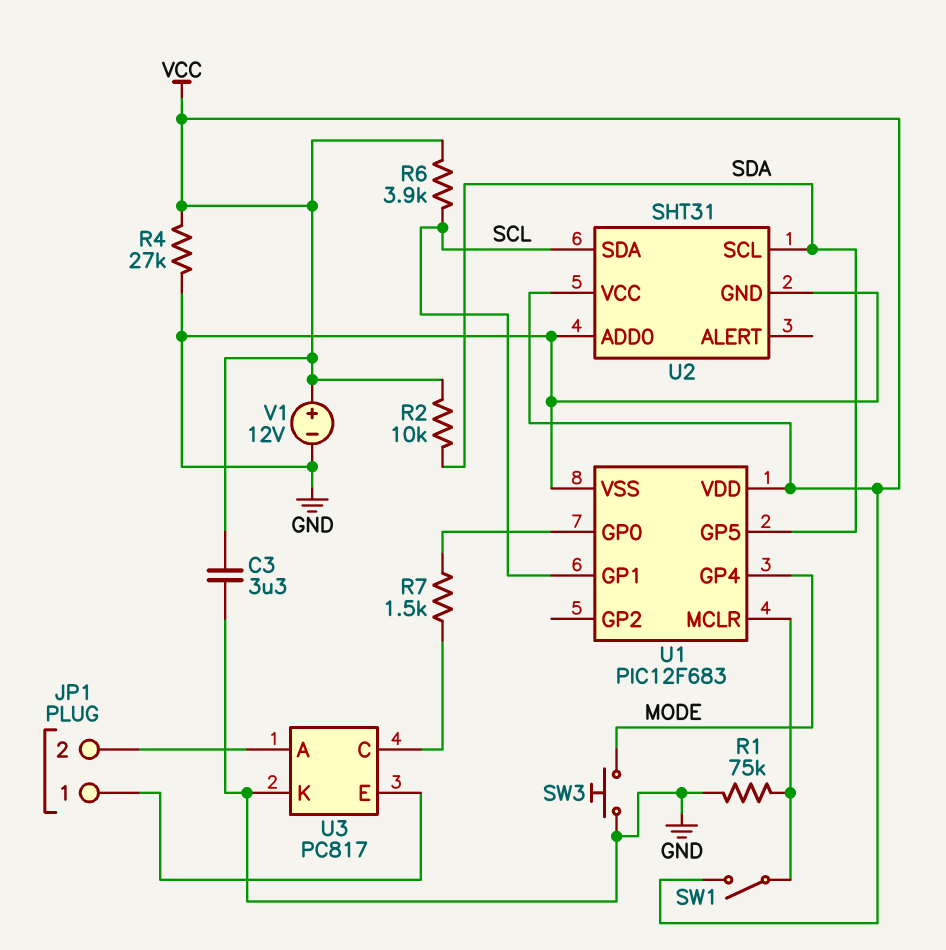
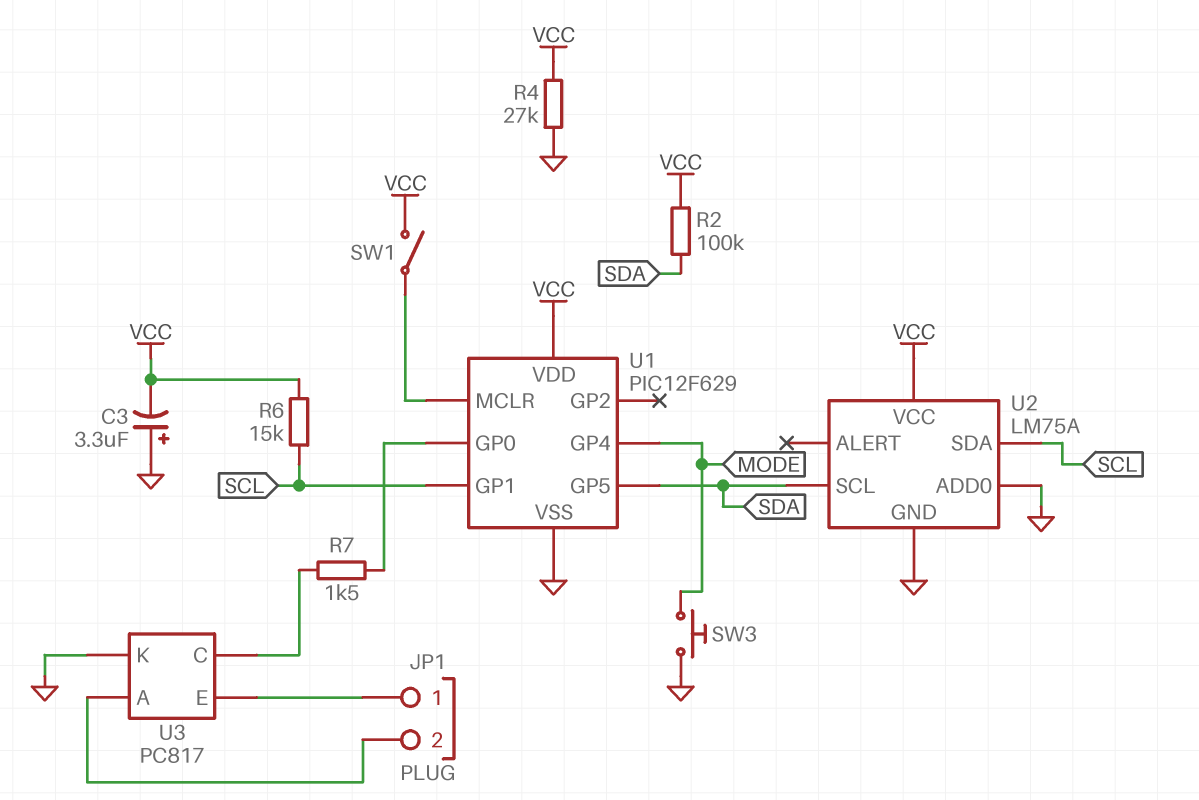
C3: 3.3uF (GND, VCC) -> 3.3uF (plus GND, minus VCC)
R1: 75k (GND, U1/MCLR) -> none
R2: 10k (SDA, VCC) -> 100k (SDA, VCC)
R6: 3.9k (SCL, VCC) -> 15k (SCL, VCC)
U1: PIC12F683 -> PIC12F629
U2: SHT31 -> LM75A
V1: 12V (plus VCC, minus GND) -> none

